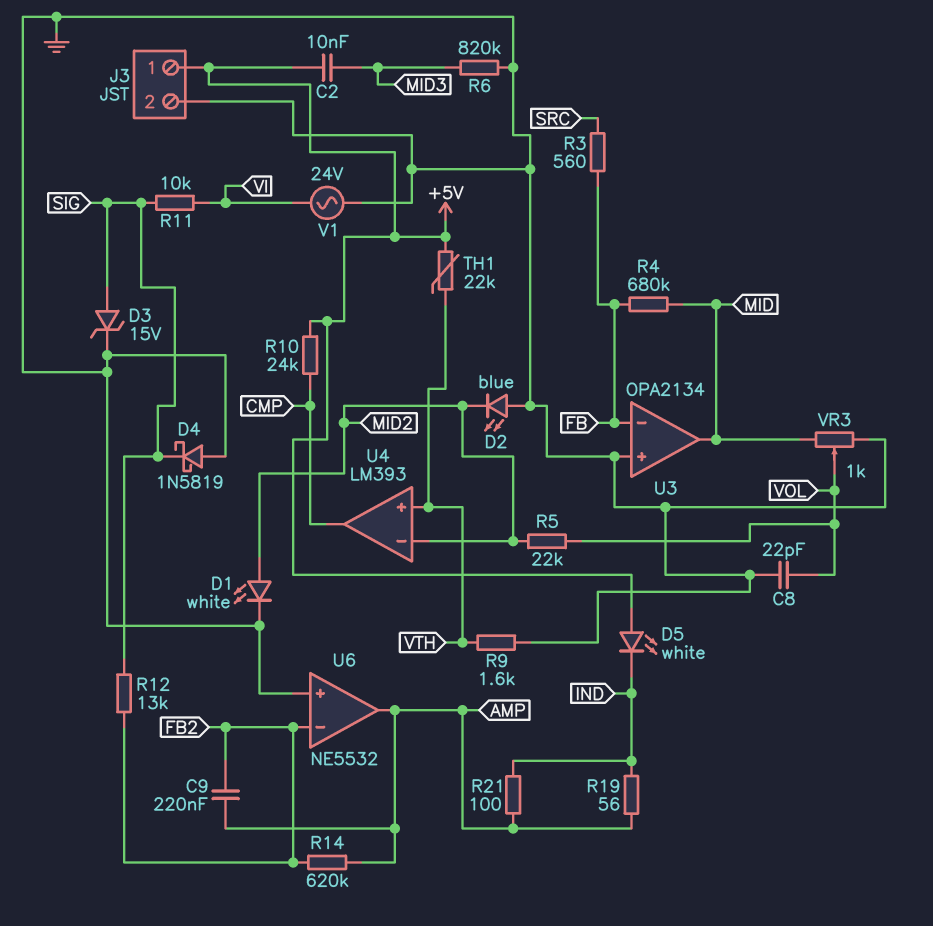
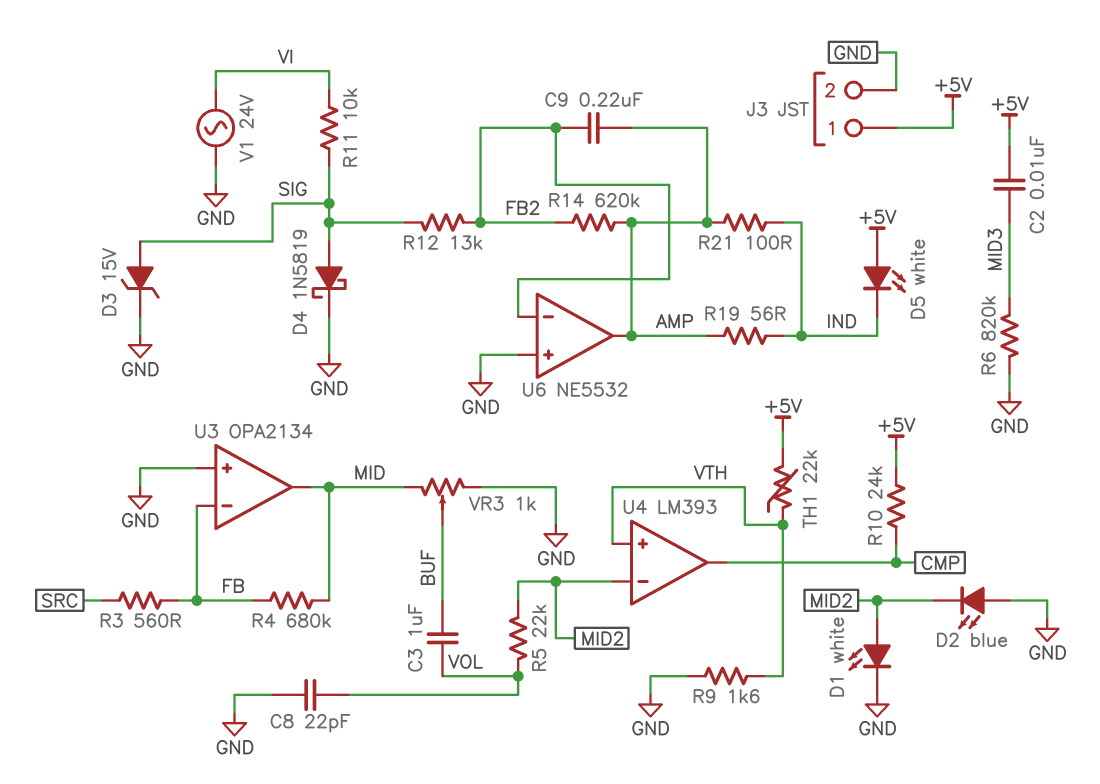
C3: none -> 1uF (BUF, VOL)
D4: schottky 1N5819 (A GND, K SIG) -> schottky 1N5819 (A SIG, K GND)
VR3: 1k (GND, MID, wiper VOL) -> 1k (GND, MID, wiper BUF)

